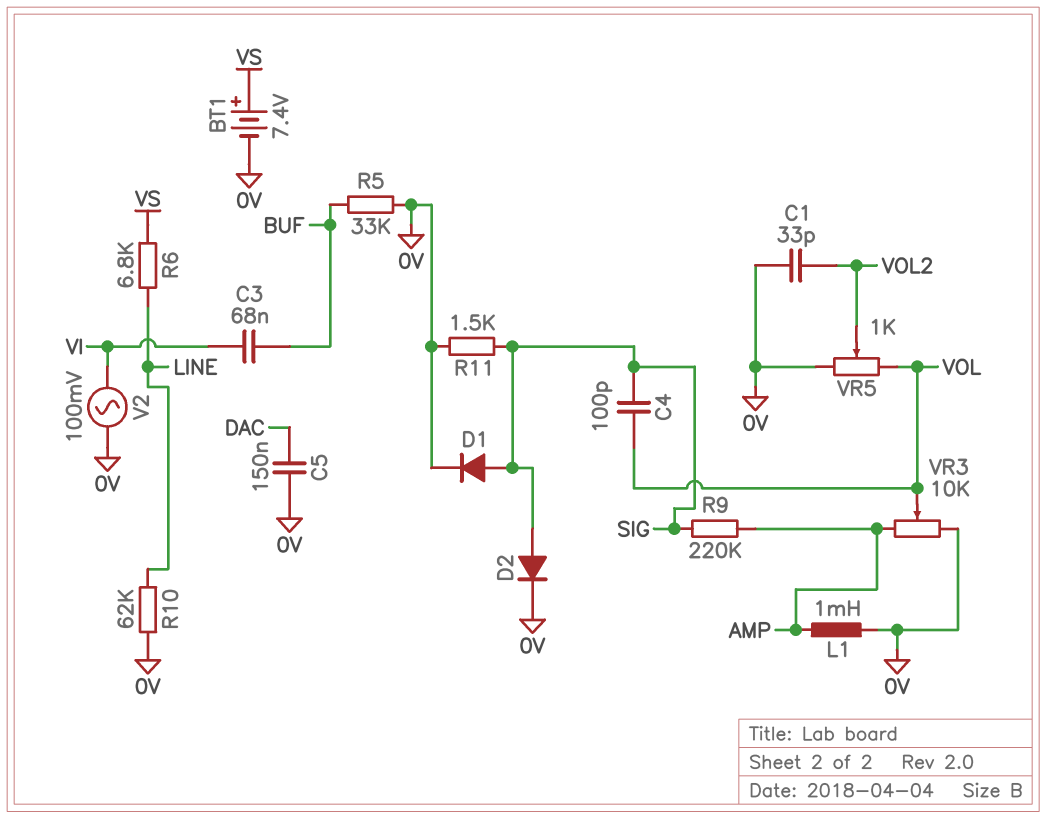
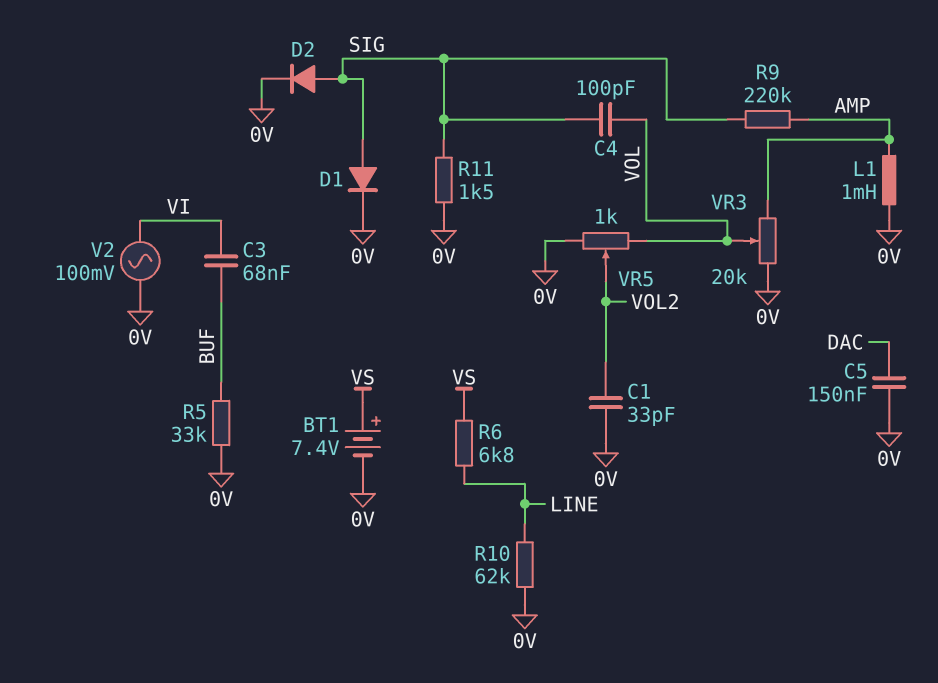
VR3: 10k (0V, AMP, wiper VOL) -> 20k (0V, AMP, wiper VOL)

